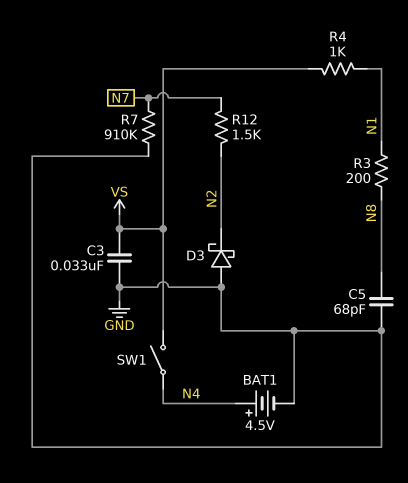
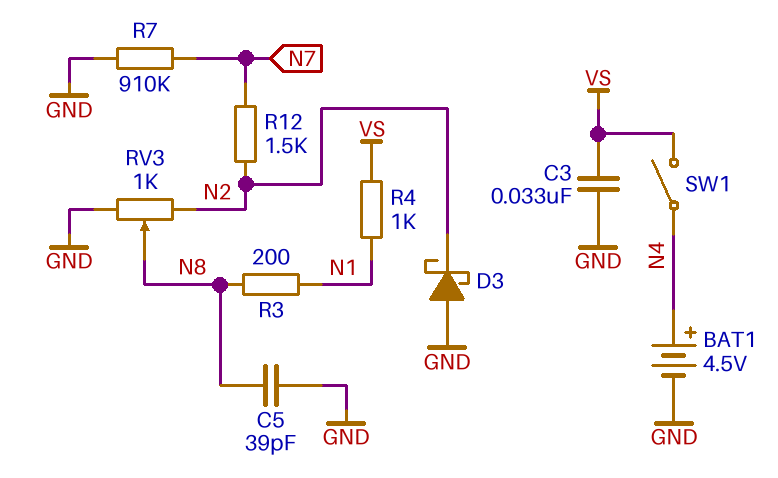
C5: 68pF (GND, N8) -> 39pF (GND, N8)
RV3: none -> 1k (GND, N2, wiper N8)

